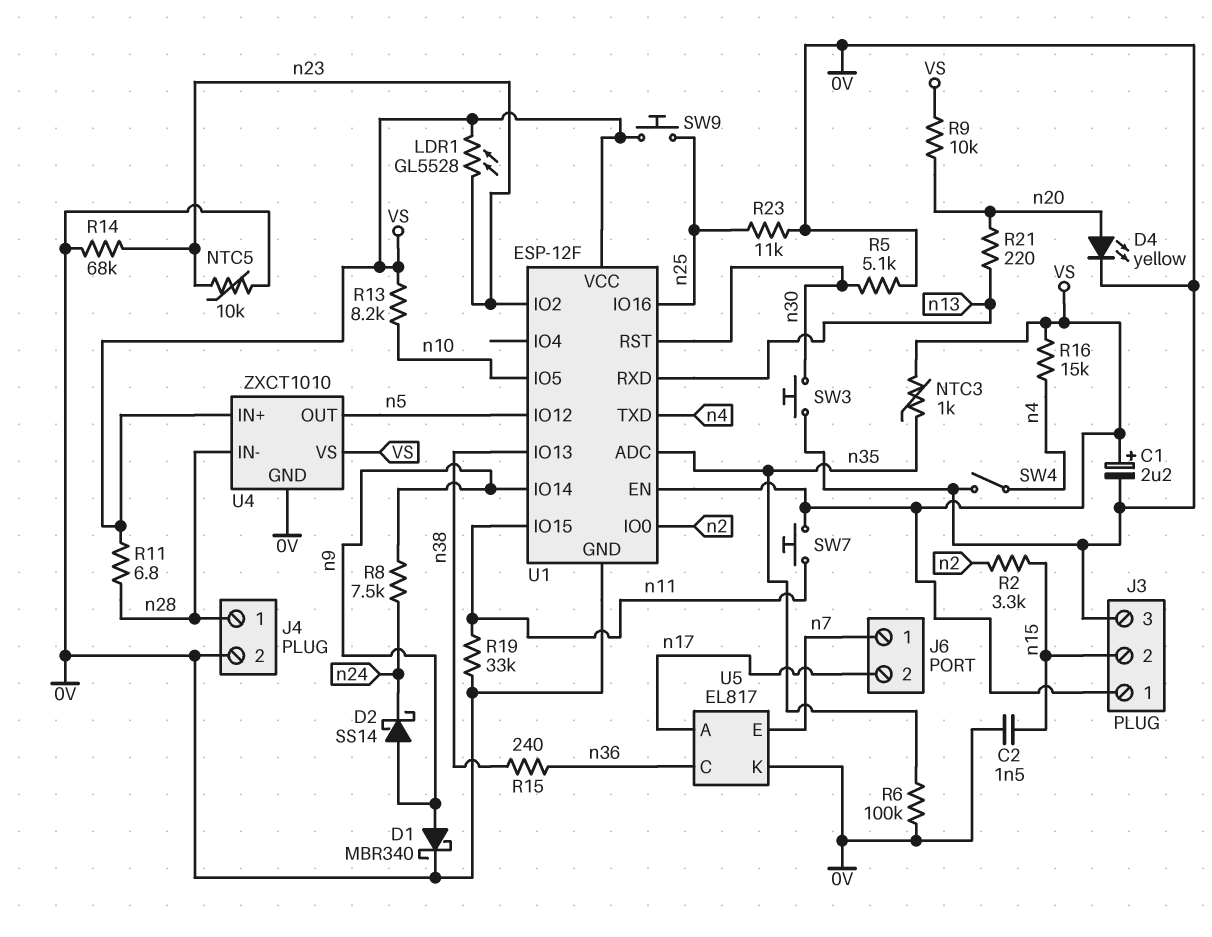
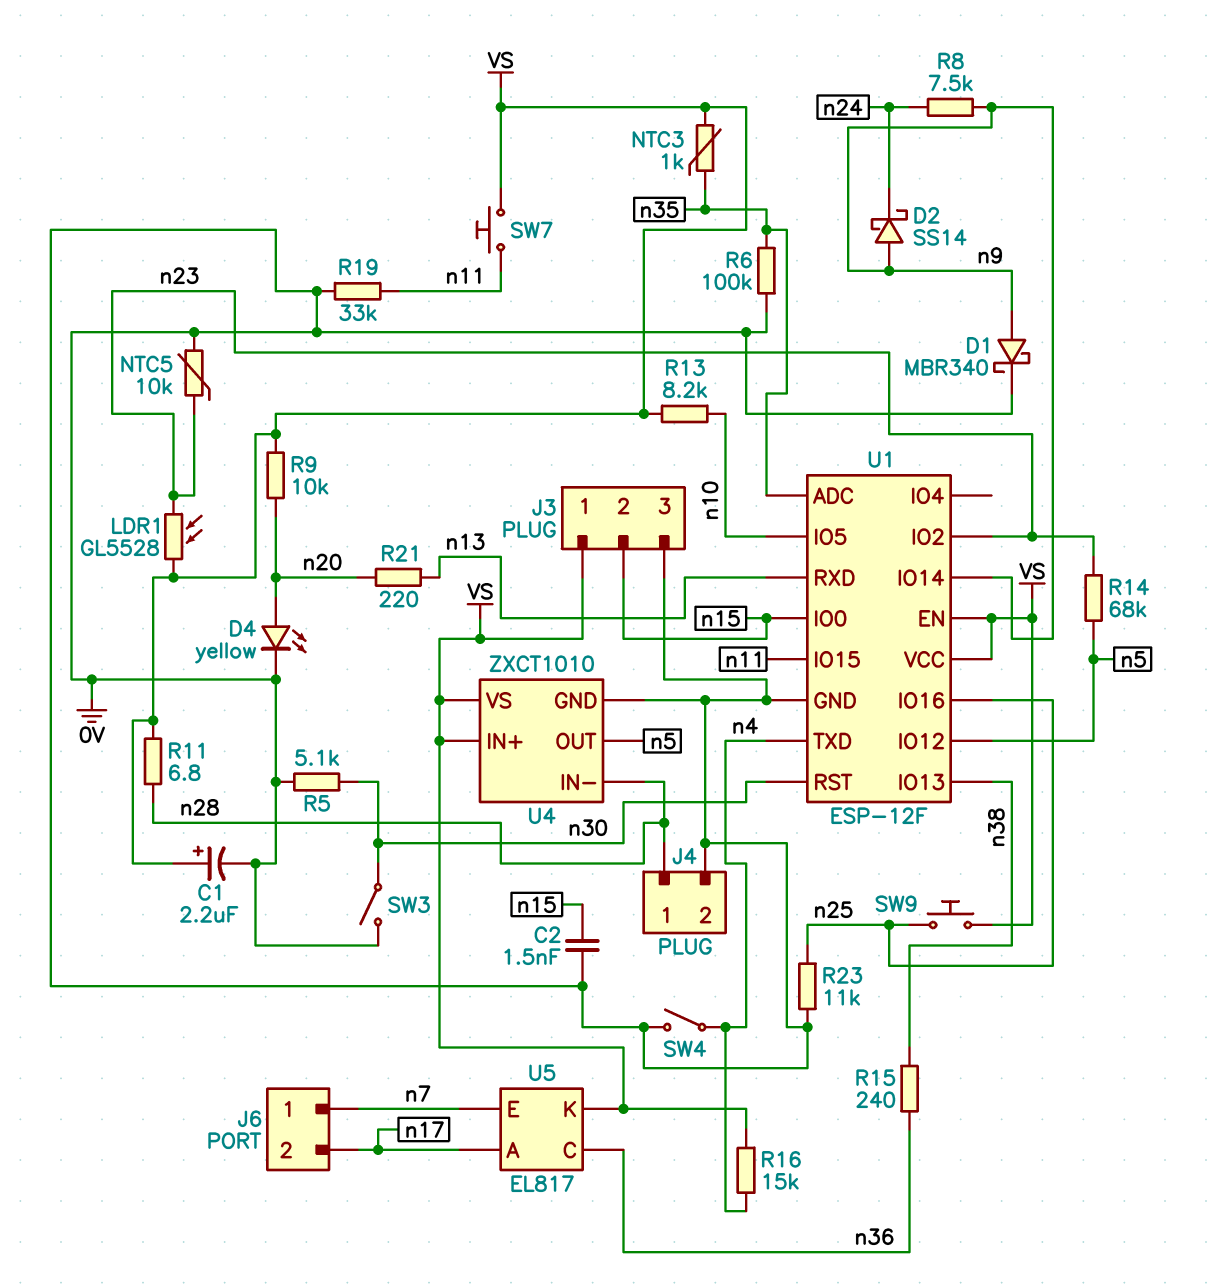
R2: 3.3k (n2, n15) -> none
R14: 68k (0V, n23) -> 68k (n5, n23)
SW3: button (0V, n30) -> switch (0V, n30)
U1 pin IO0: n2 -> n15
U5 pin K: 0V -> VS

